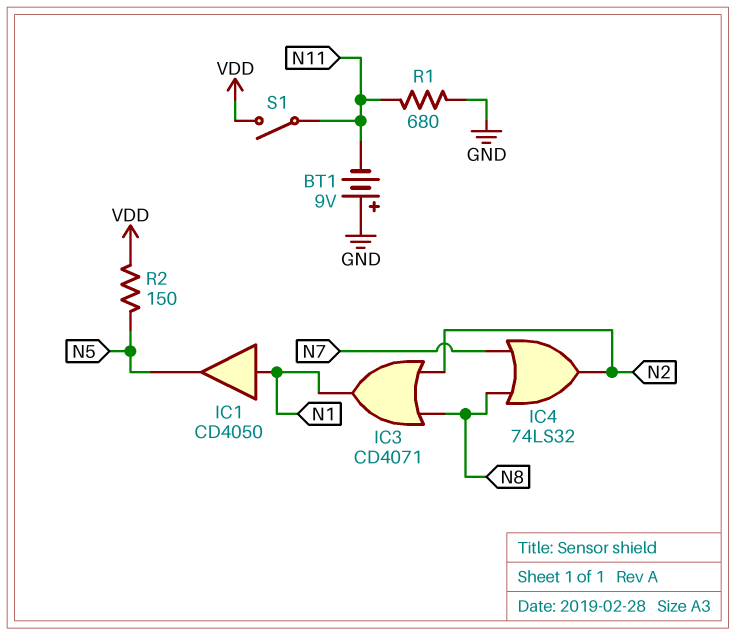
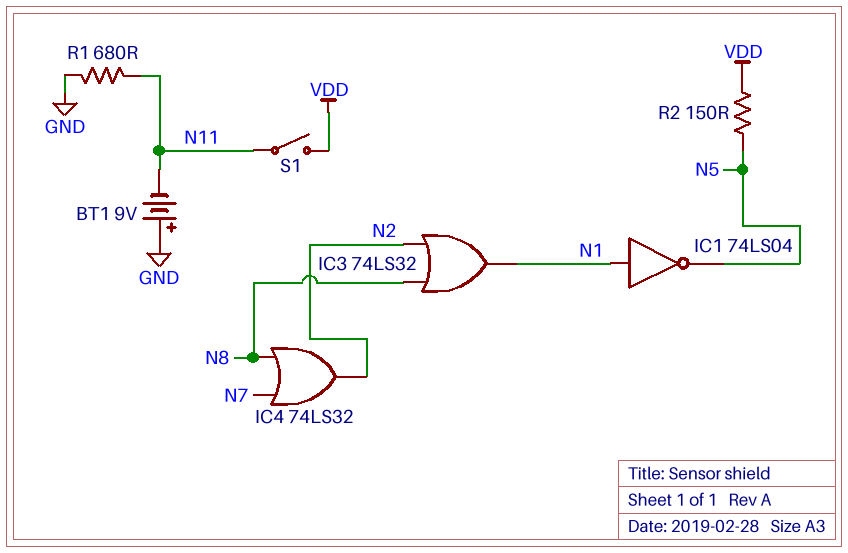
IC1: buffer CD4050 (in N1, out N5) -> NOT 74LS04 (in N1, out N5)
IC3: OR CD4071 (in N2, in N8, out N1) -> OR 74LS32 (in N2, in N8, out N1)

